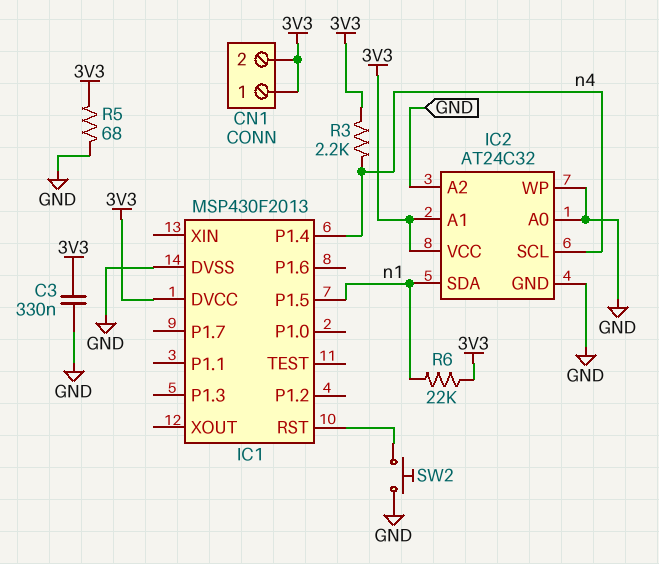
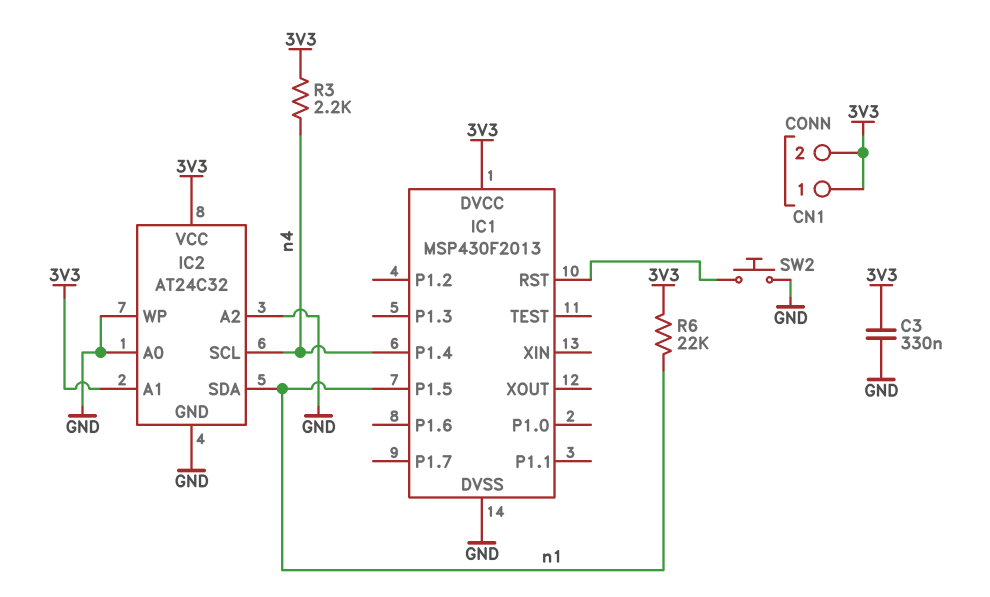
R5: 68 (3V3, GND) -> none

